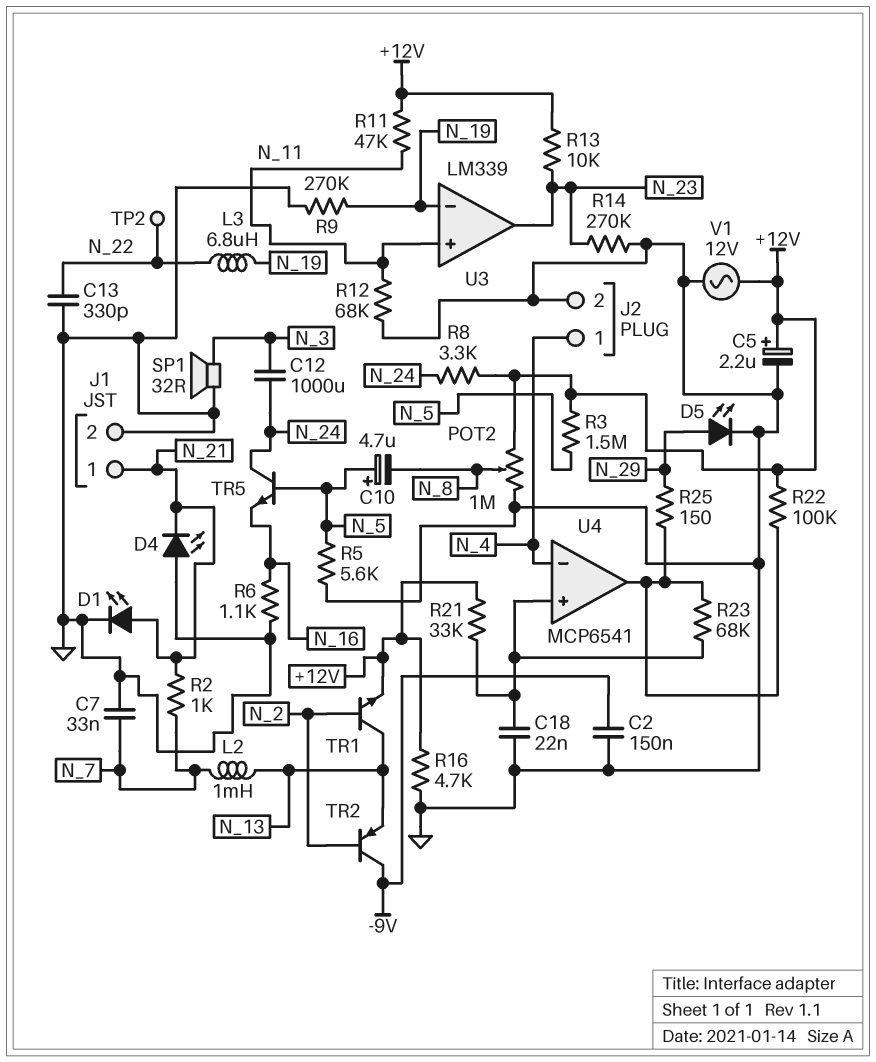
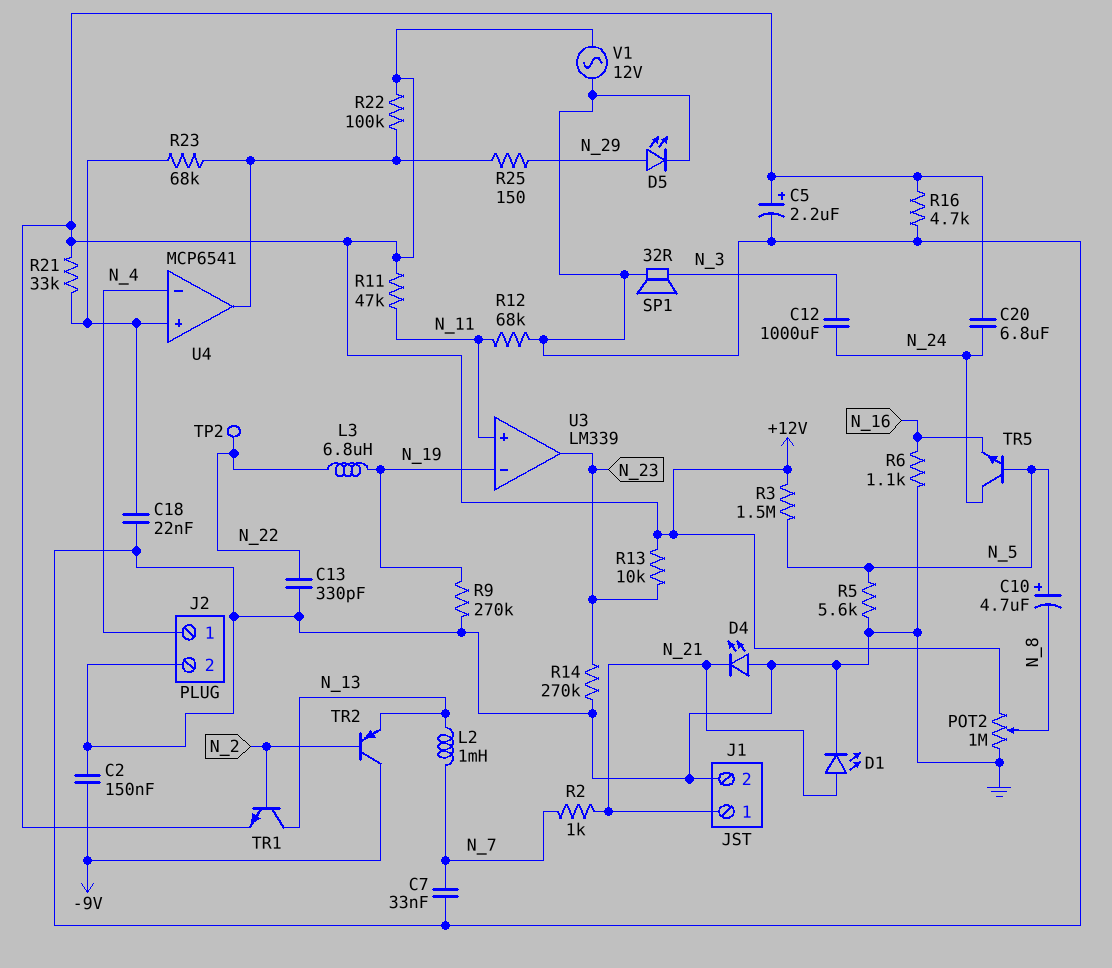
C20: none -> 6.8uF (+12V, N_24)
R8: 3.3k (+12V, N_24) -> none

